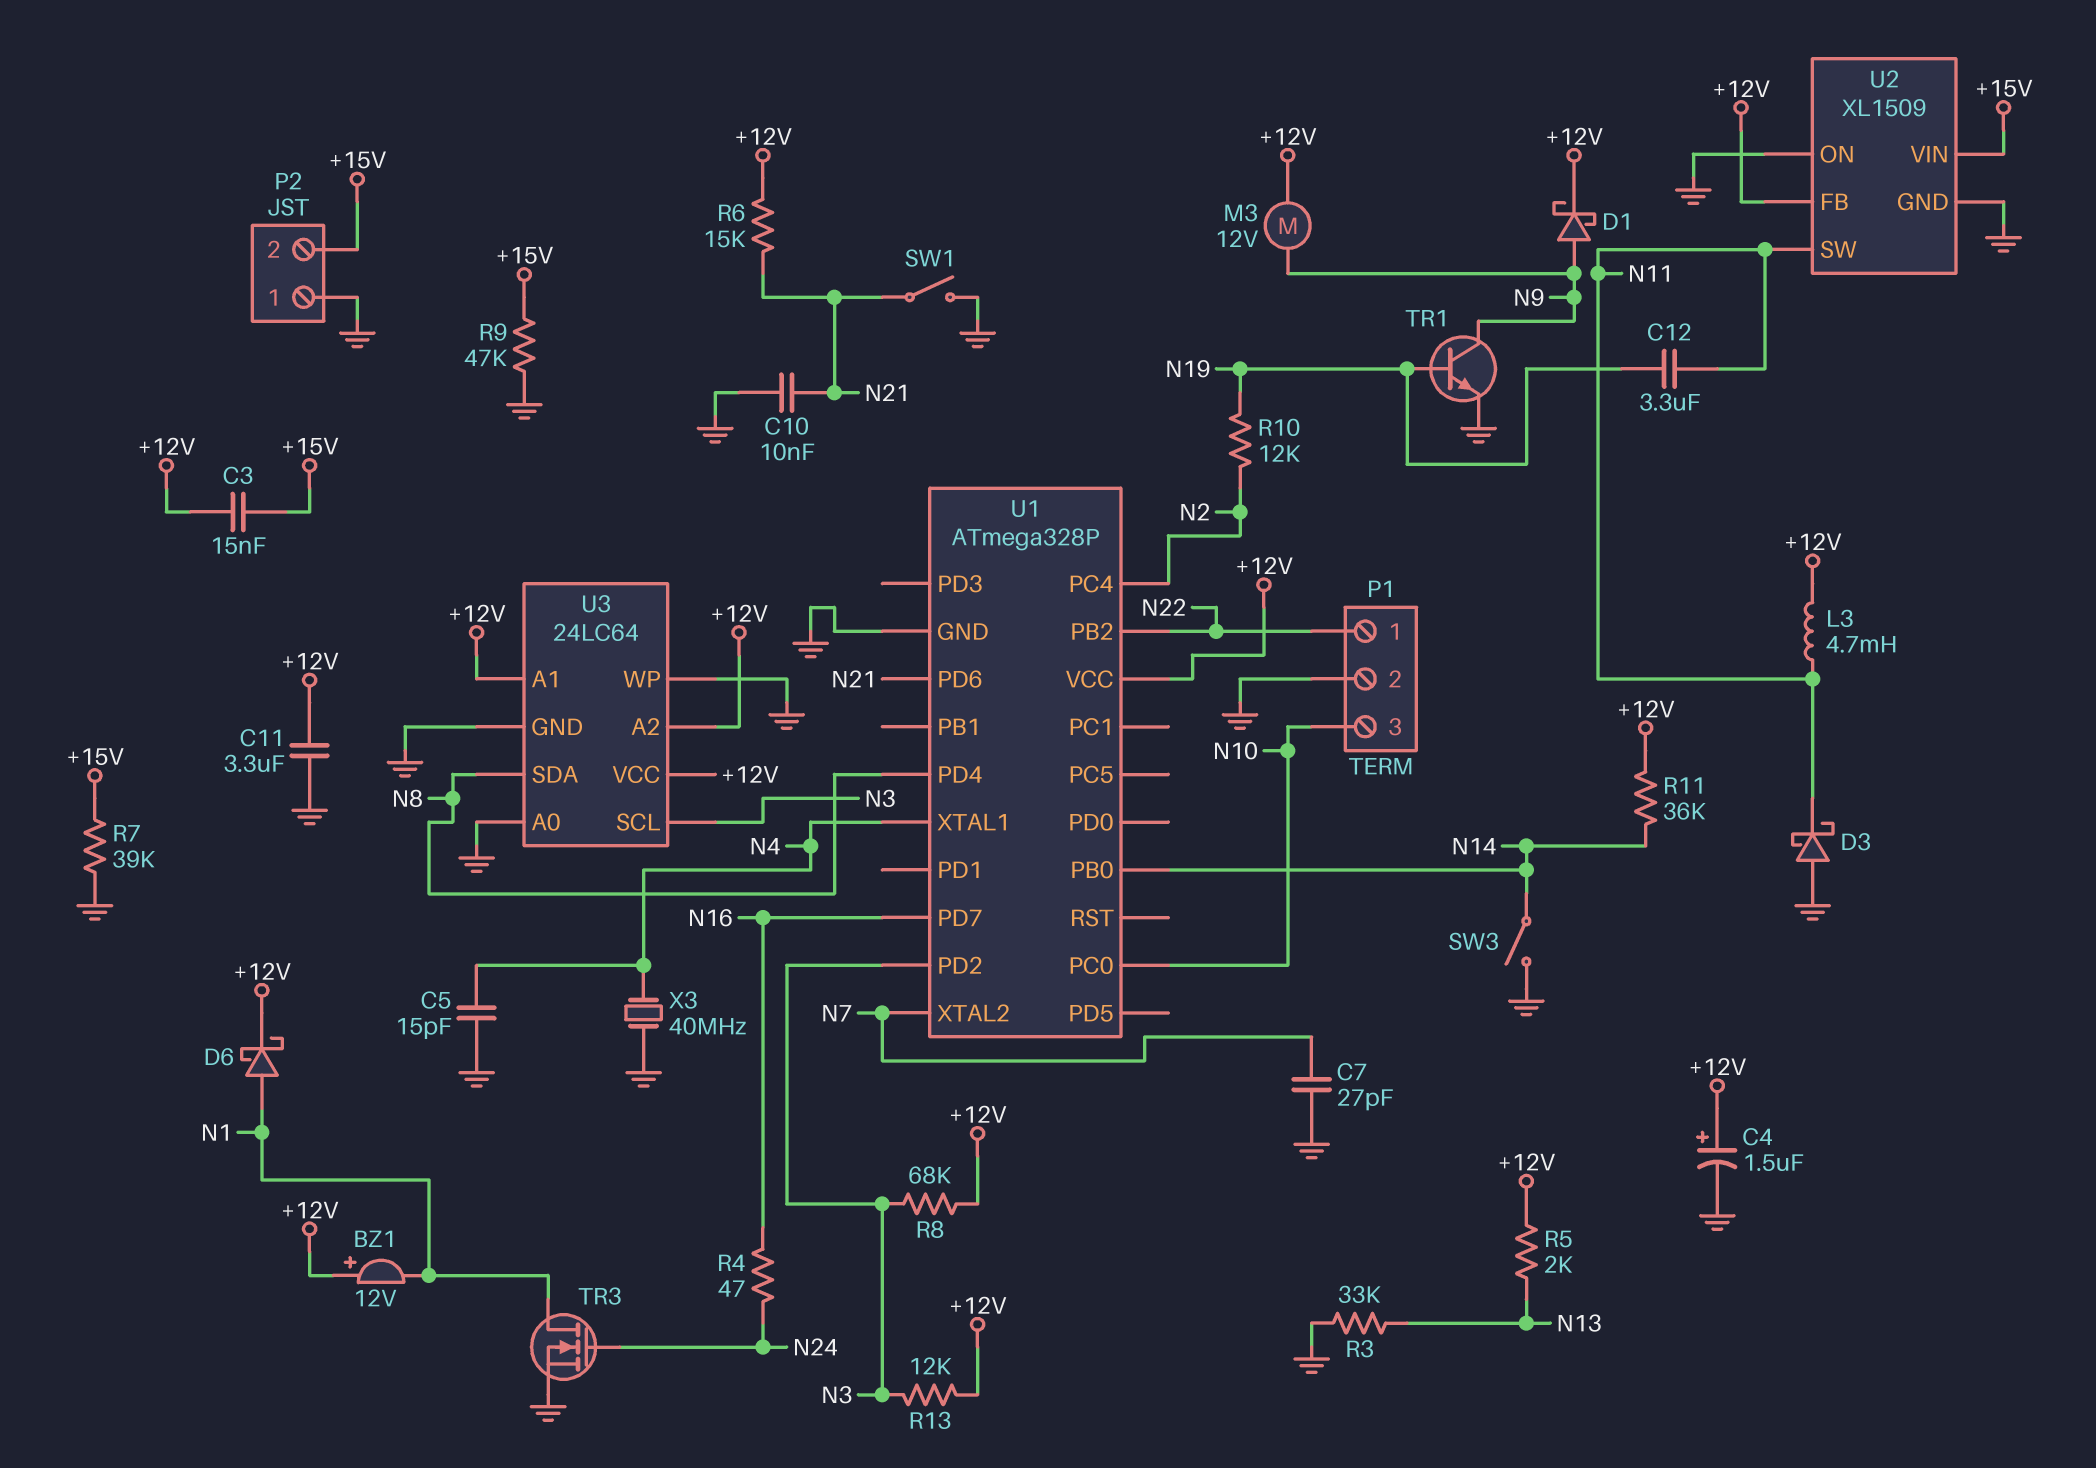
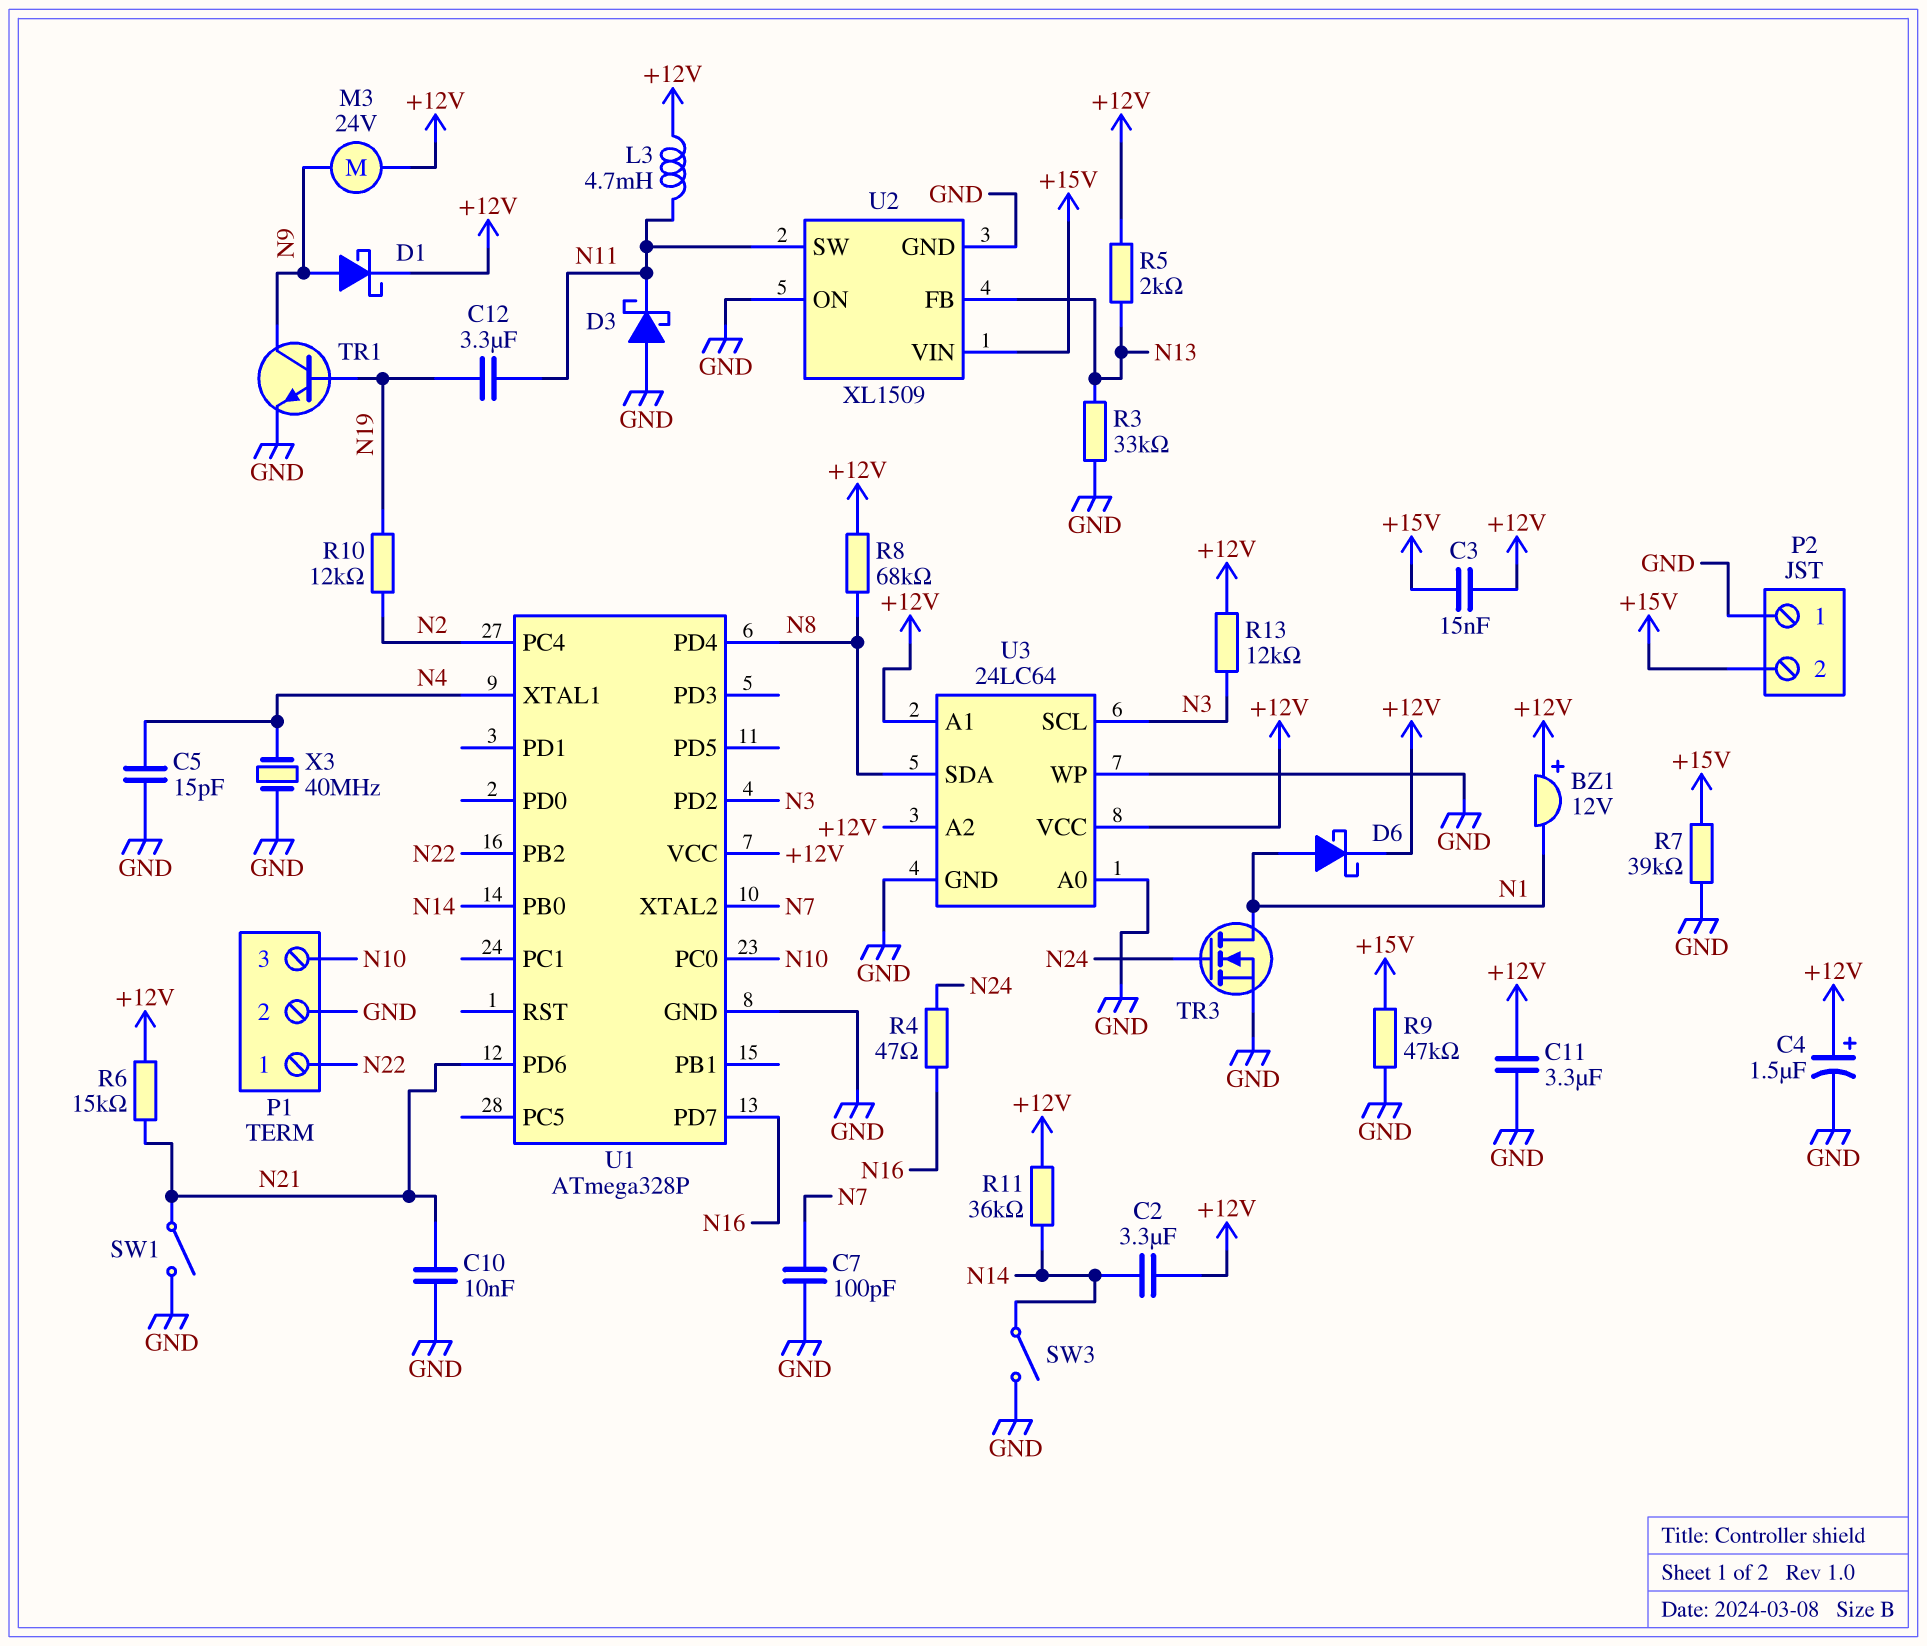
C2: none -> 3.3uF (+12V, N14)
C7: 27pF (GND, N7) -> 100pF (GND, N7)
M3: motor 12V (+12V, N9) -> motor 24V (+12V, N9)
R8: 68k (+12V, N3) -> 68k (+12V, N8)
U2 pin FB: +12V -> N13

